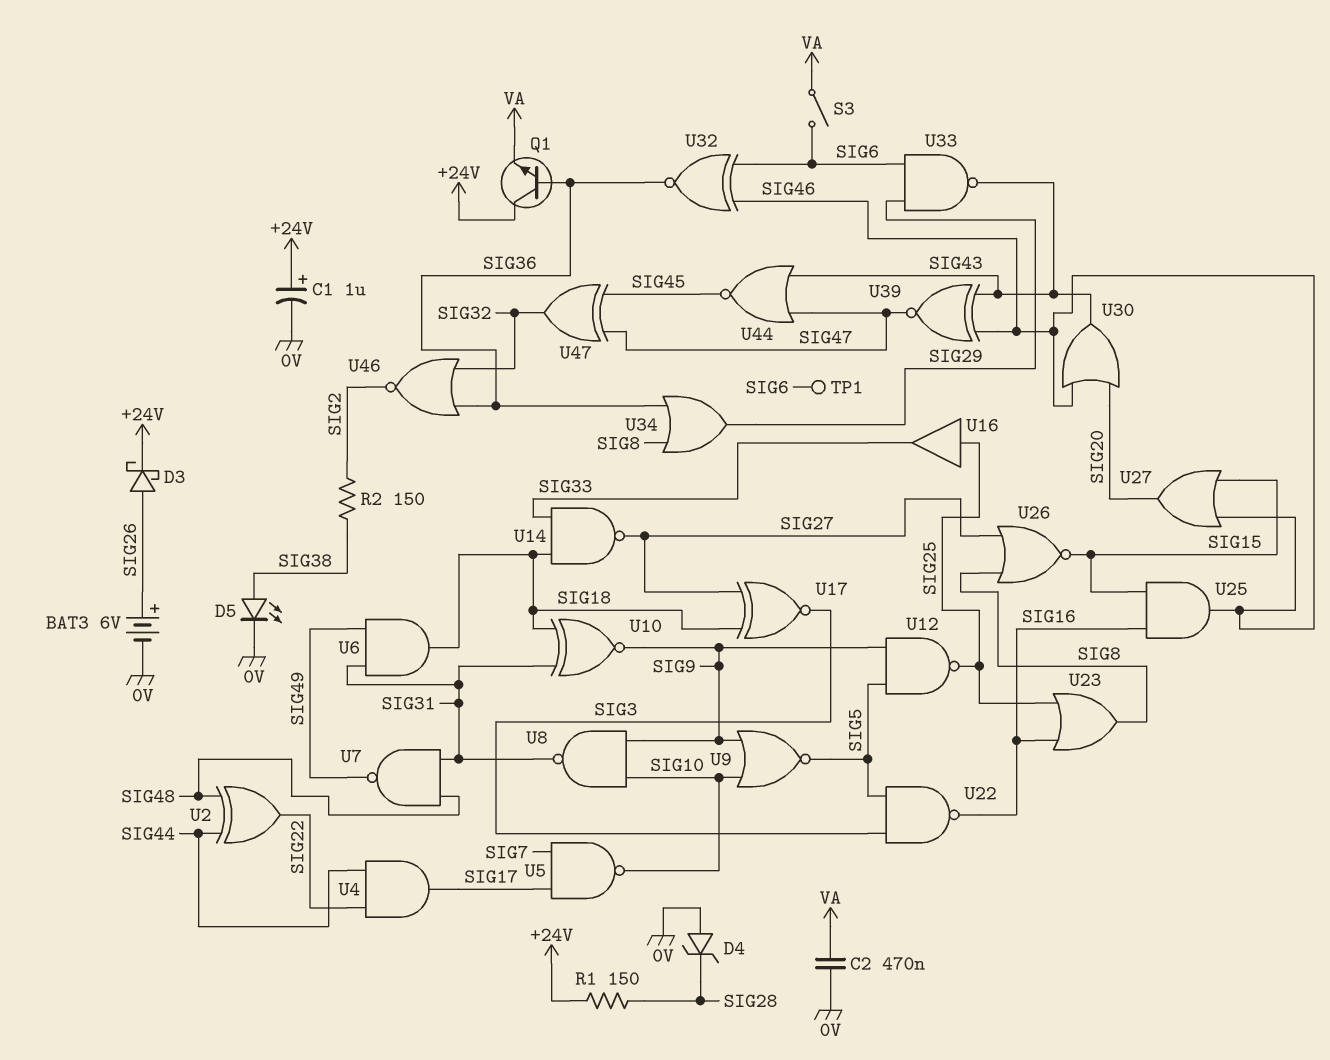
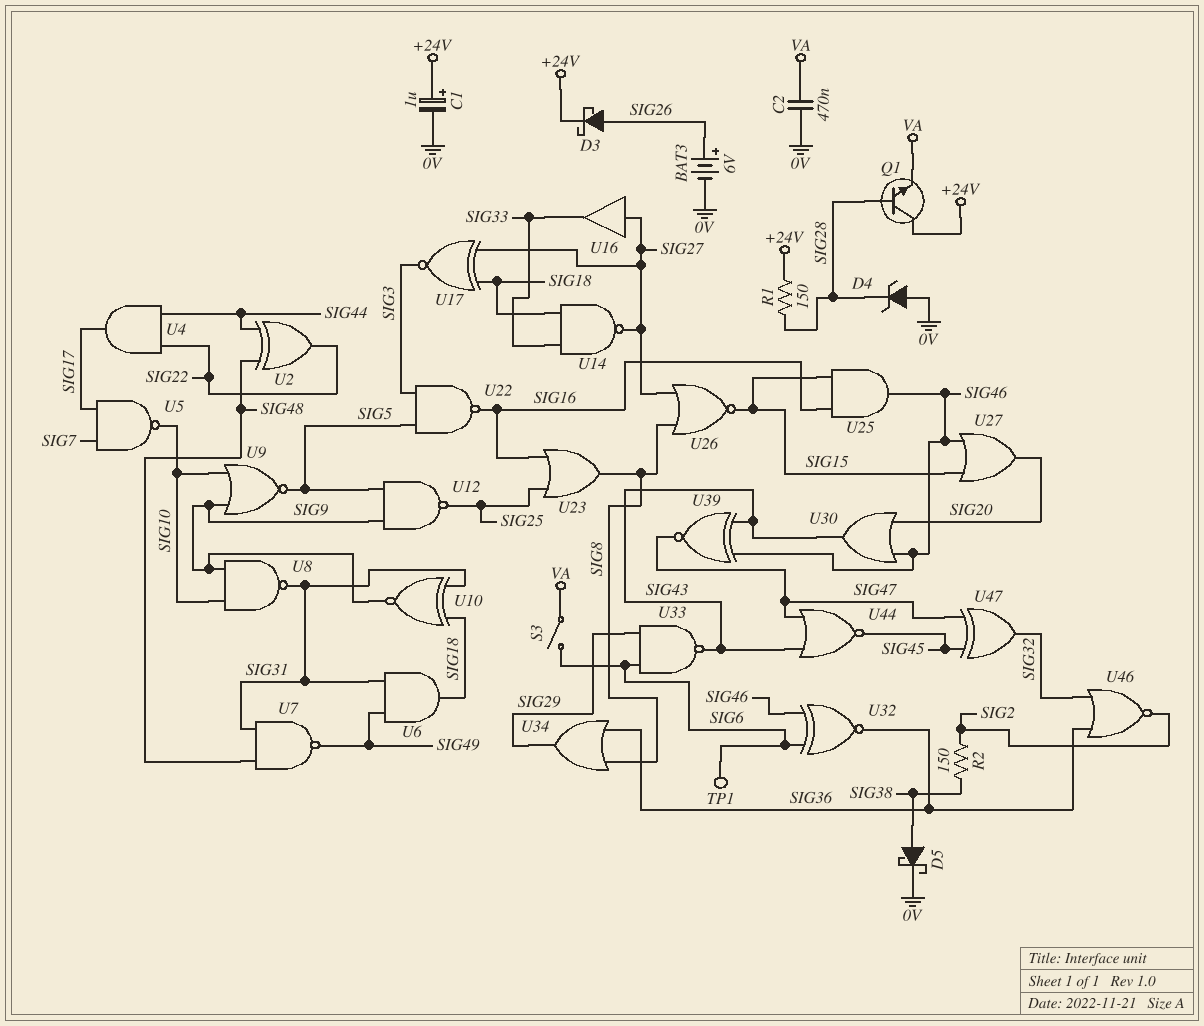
D5: LED (A SIG38, K 0V) -> schottky (A SIG38, K 0V)
Q1: NPN (B SIG36, C +24V, E VA) -> NPN (B SIG28, C +24V, E VA)
U16: buffer (in SIG25, out SIG33) -> buffer (in SIG27, out SIG33)

